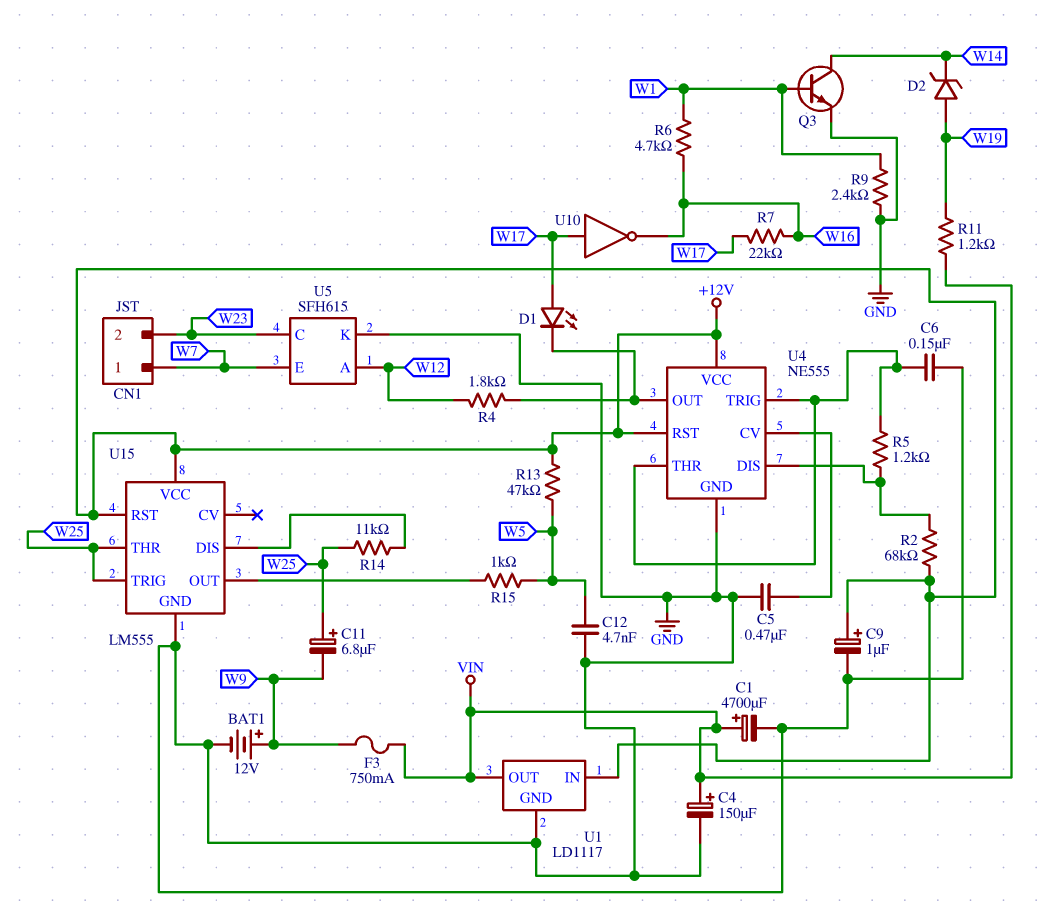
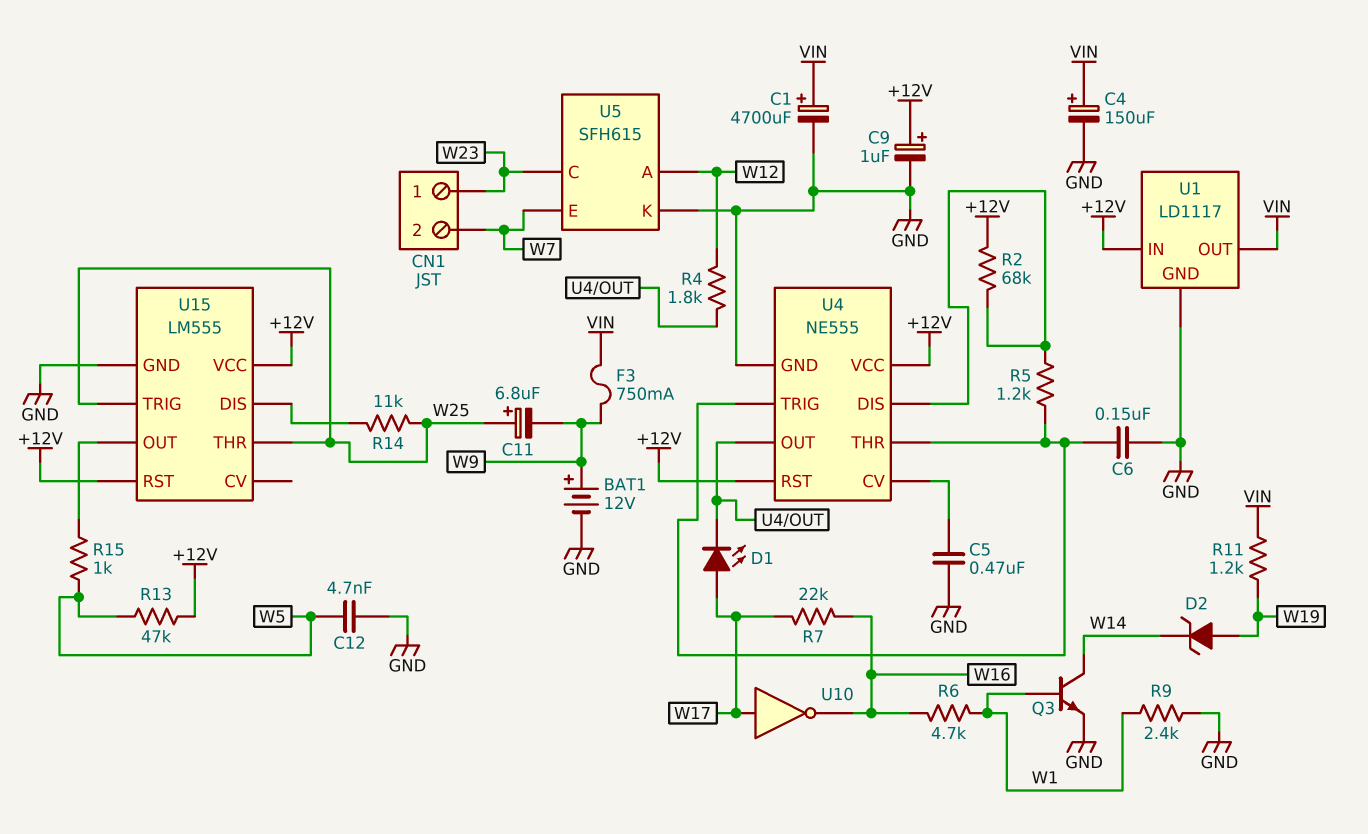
CN1 pin 1: W7 -> W23
CN1 pin 2: W23 -> W7

